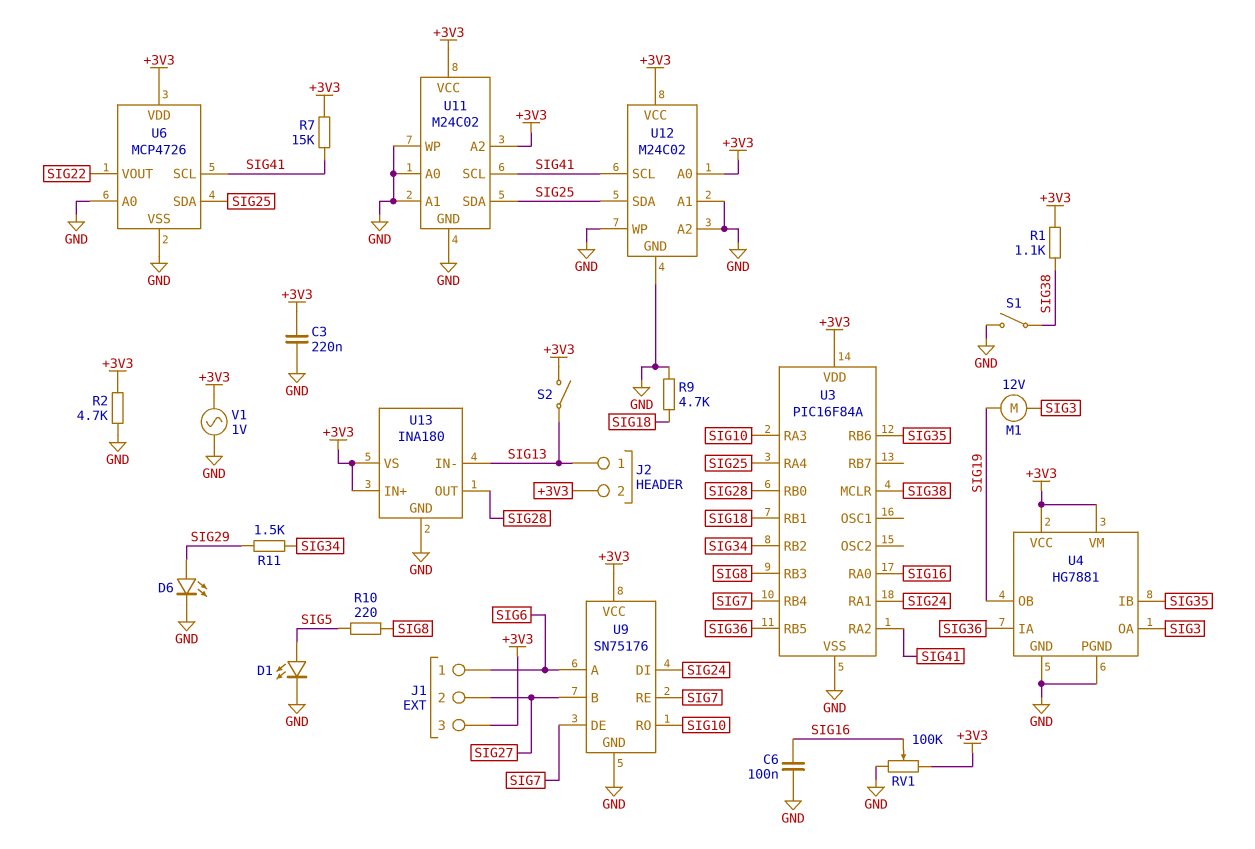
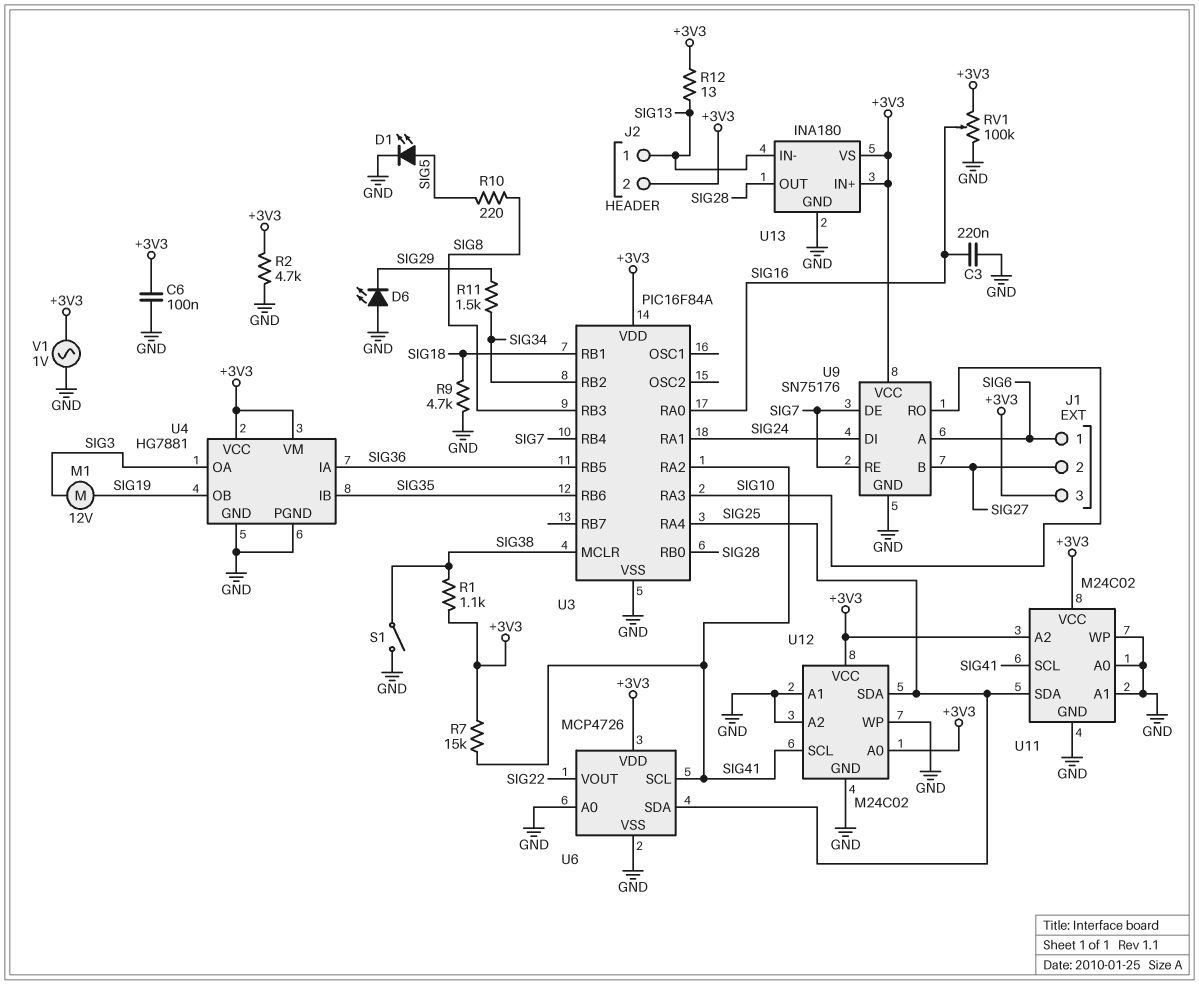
C3: 220nF (+3V3, GND) -> 220nF (GND, SIG16)
C6: 100nF (GND, SIG16) -> 100nF (+3V3, GND)
D6: LED (A SIG29, K GND) -> LED (A GND, K SIG29)
R12: none -> 13 (+3V3, SIG13)
S2: switch (+3V3, SIG13) -> none

